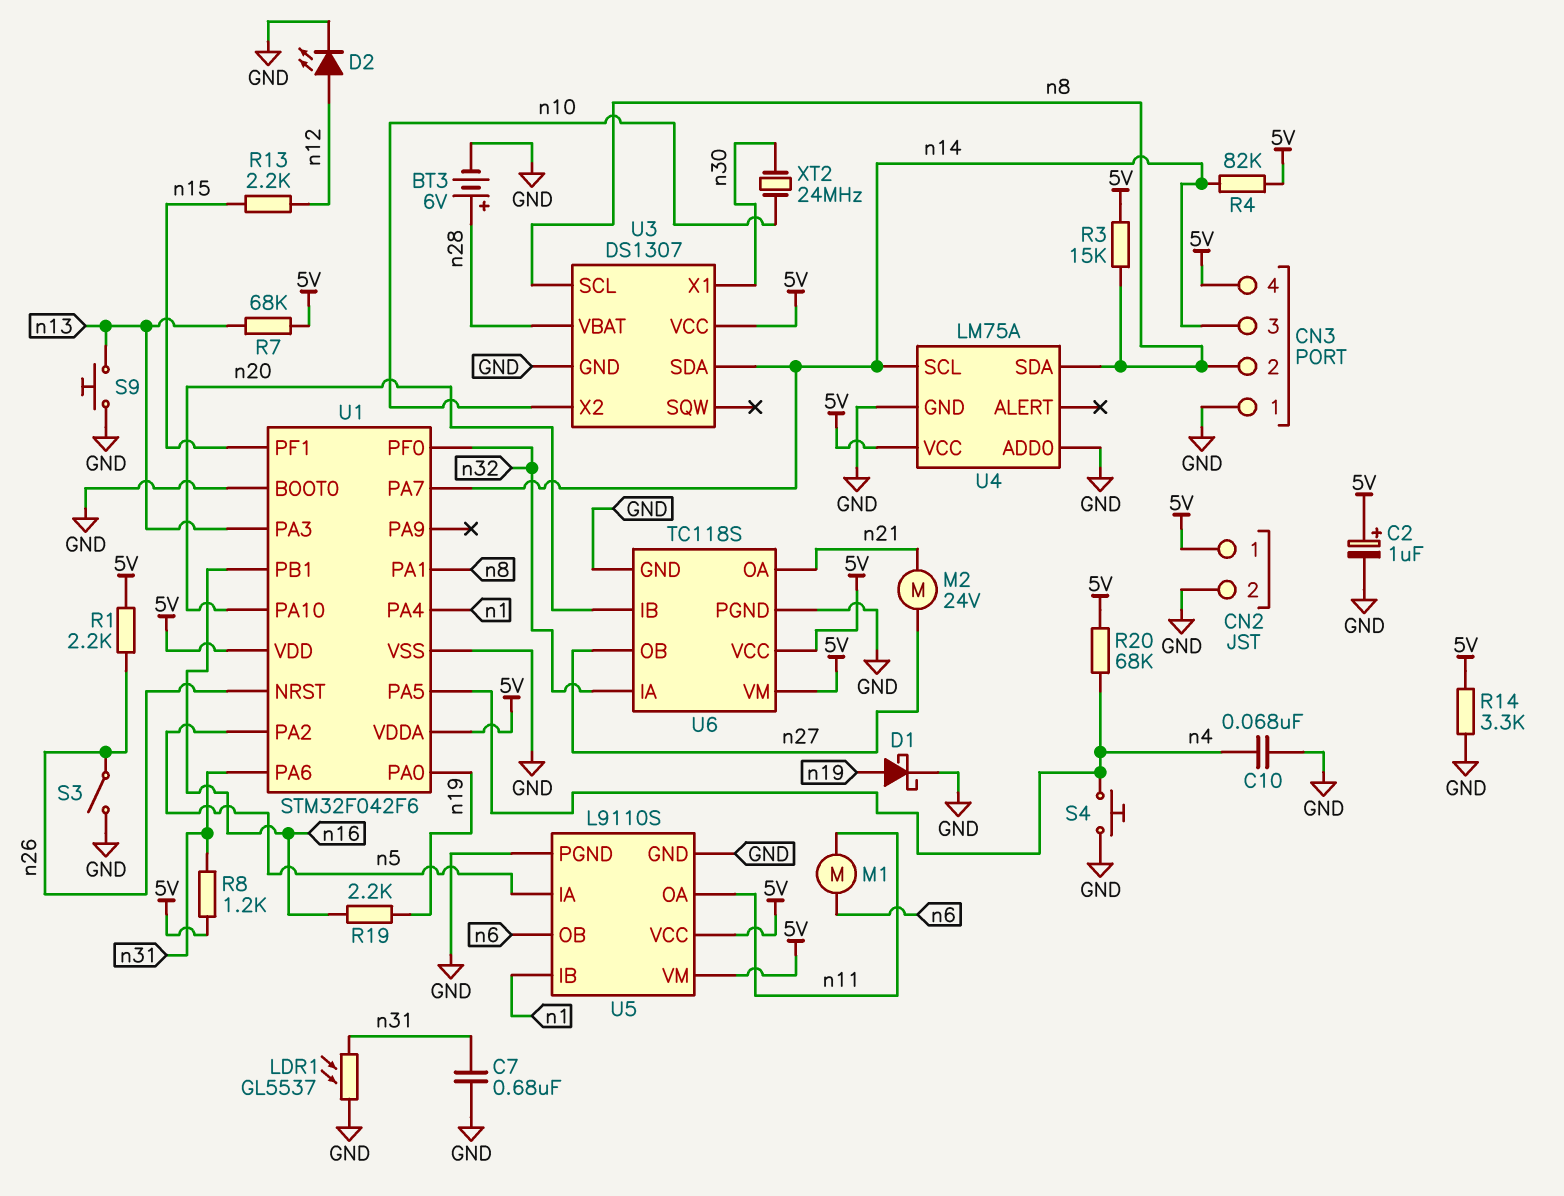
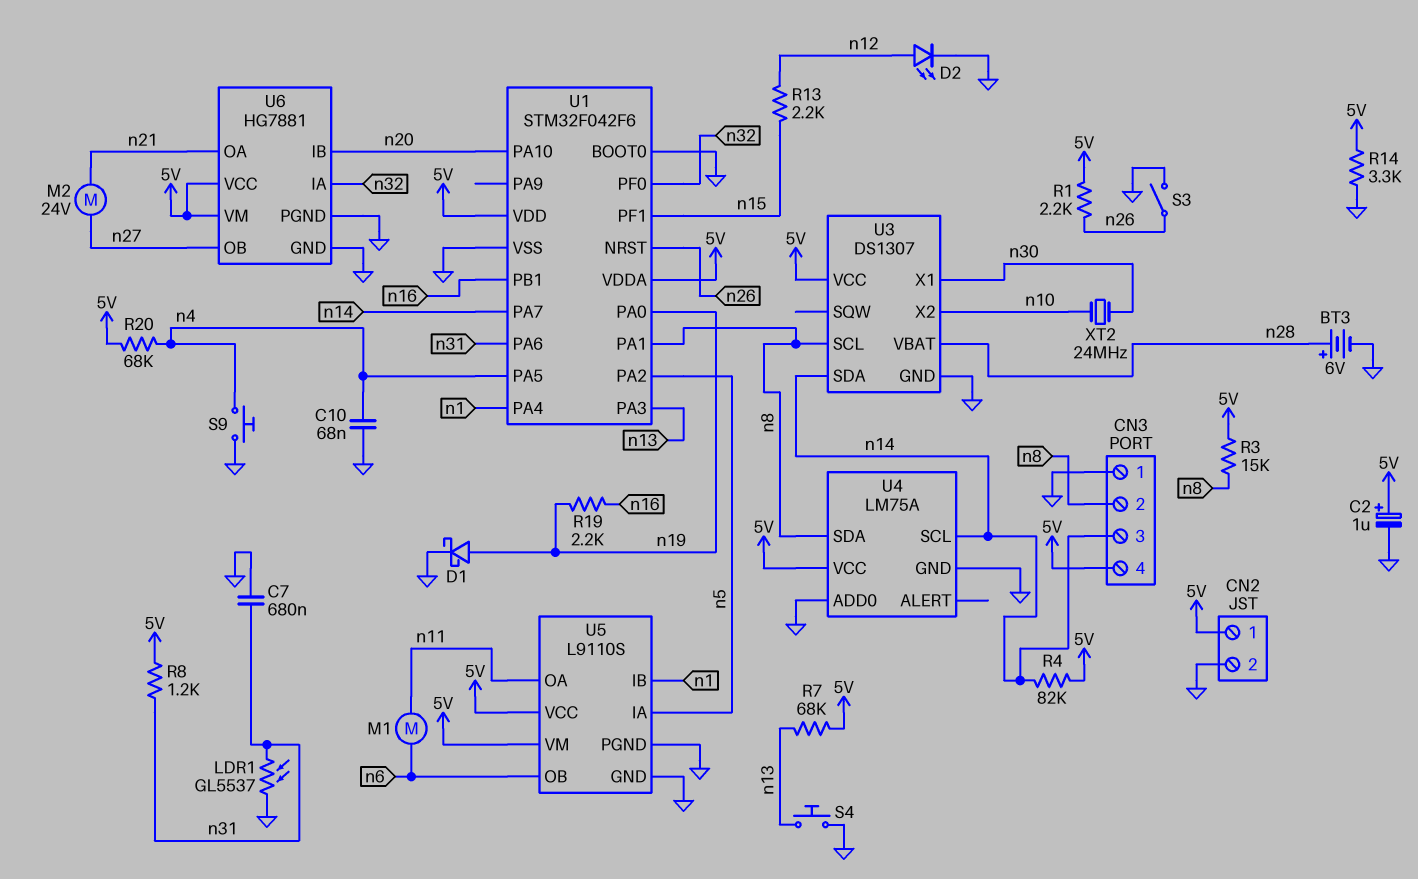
S4: button (GND, n4) -> button (GND, n13)
S9: button (GND, n13) -> button (GND, n4)
U6: TC118S -> HG7881

